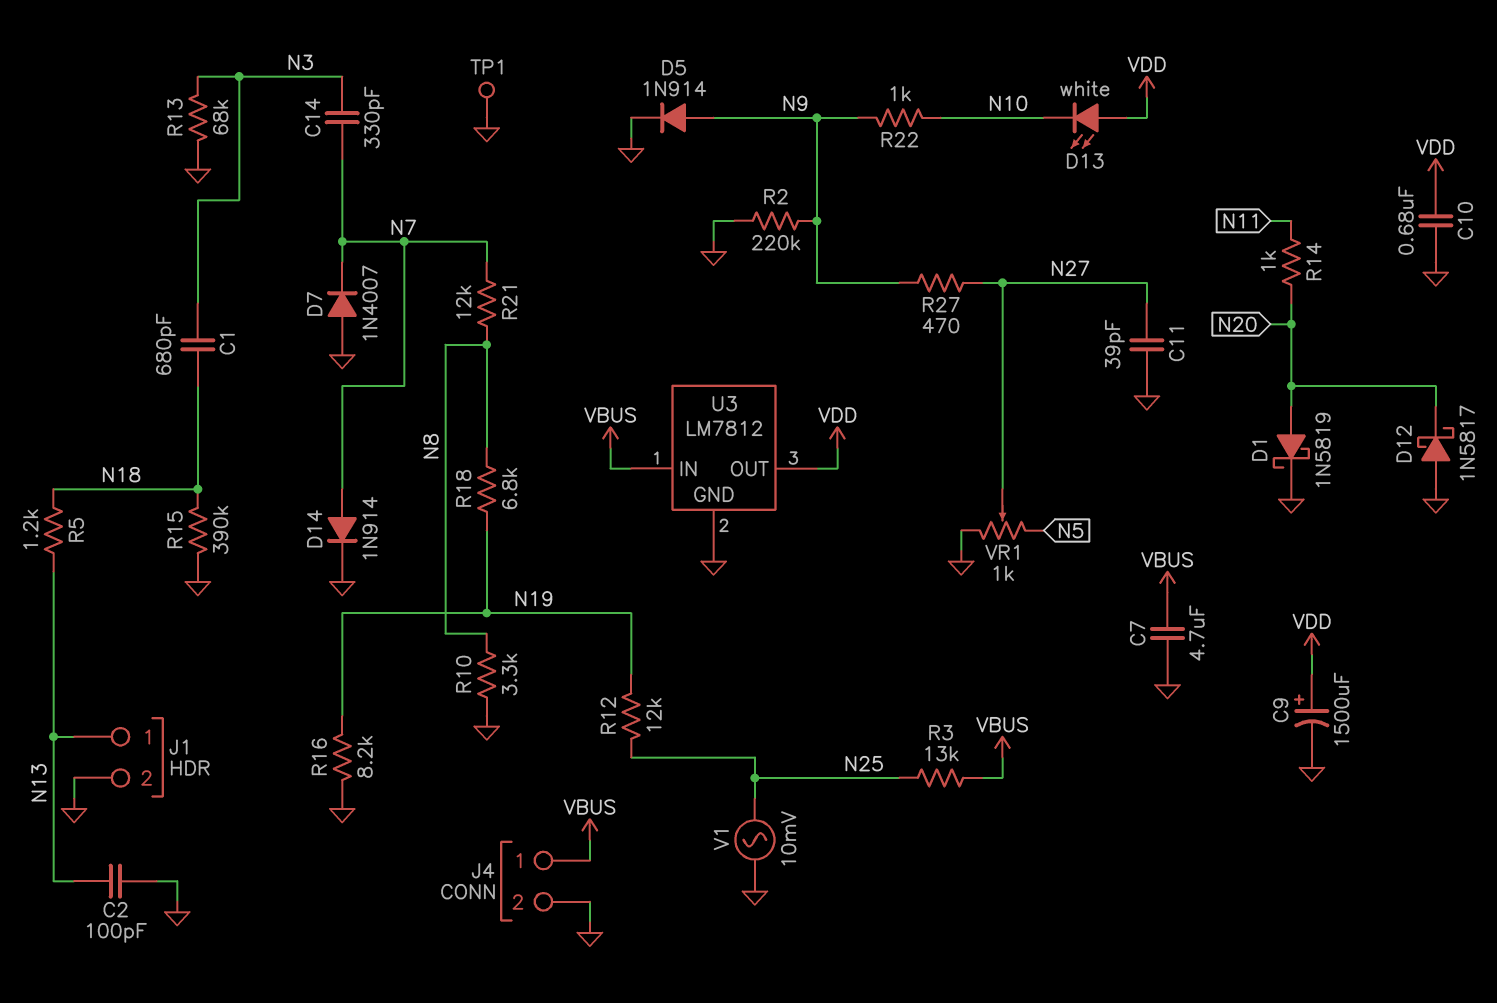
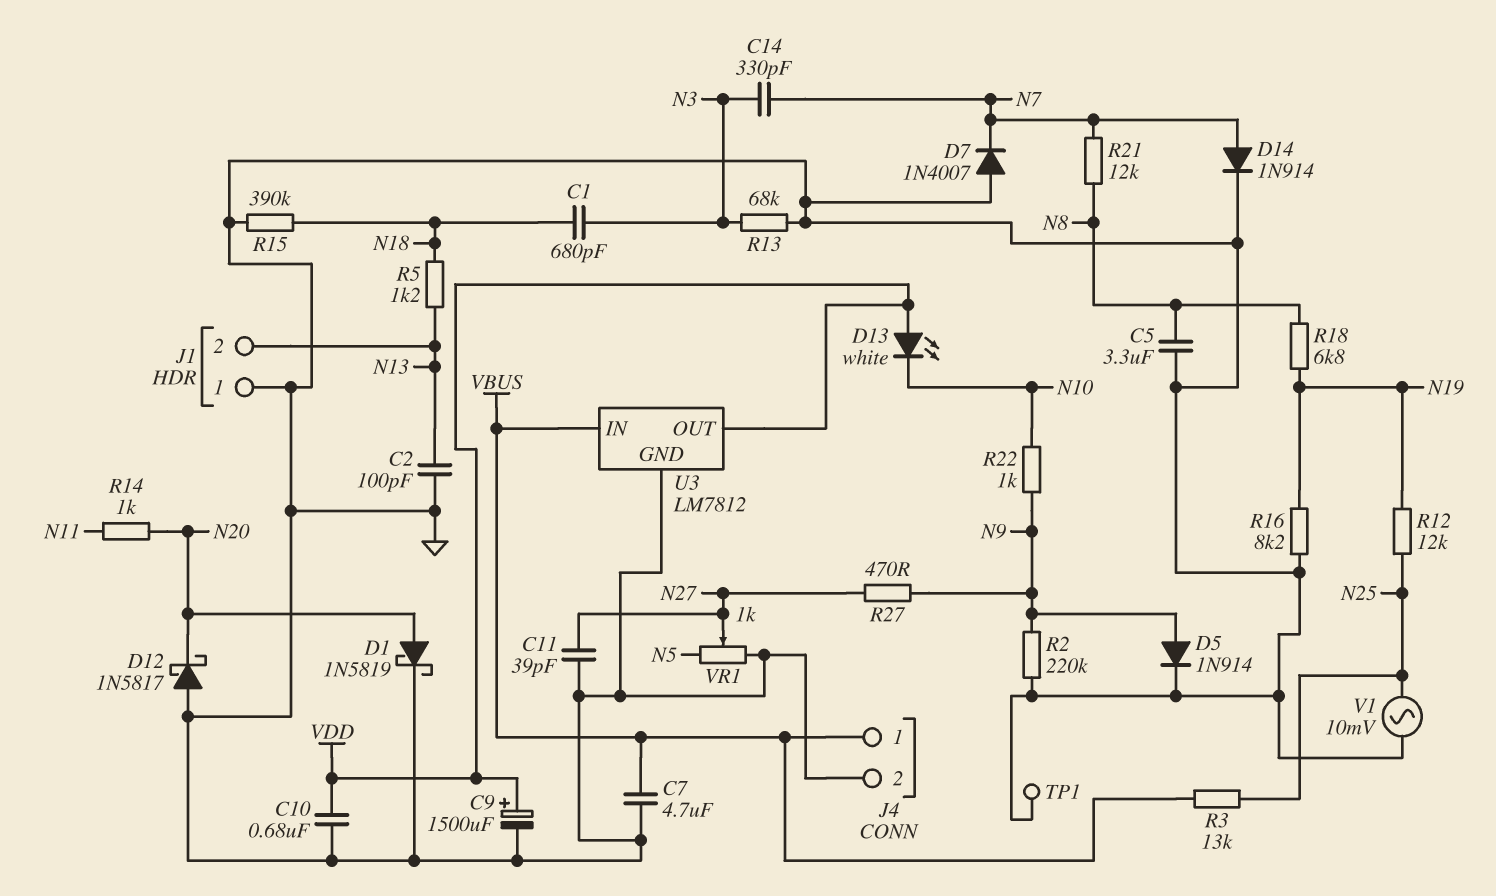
C5: none -> 3.3uF (GND, N8)
J1 pin 1: N13 -> GND
J1 pin 2: GND -> N13
R10: 3.3k (GND, N8) -> none

